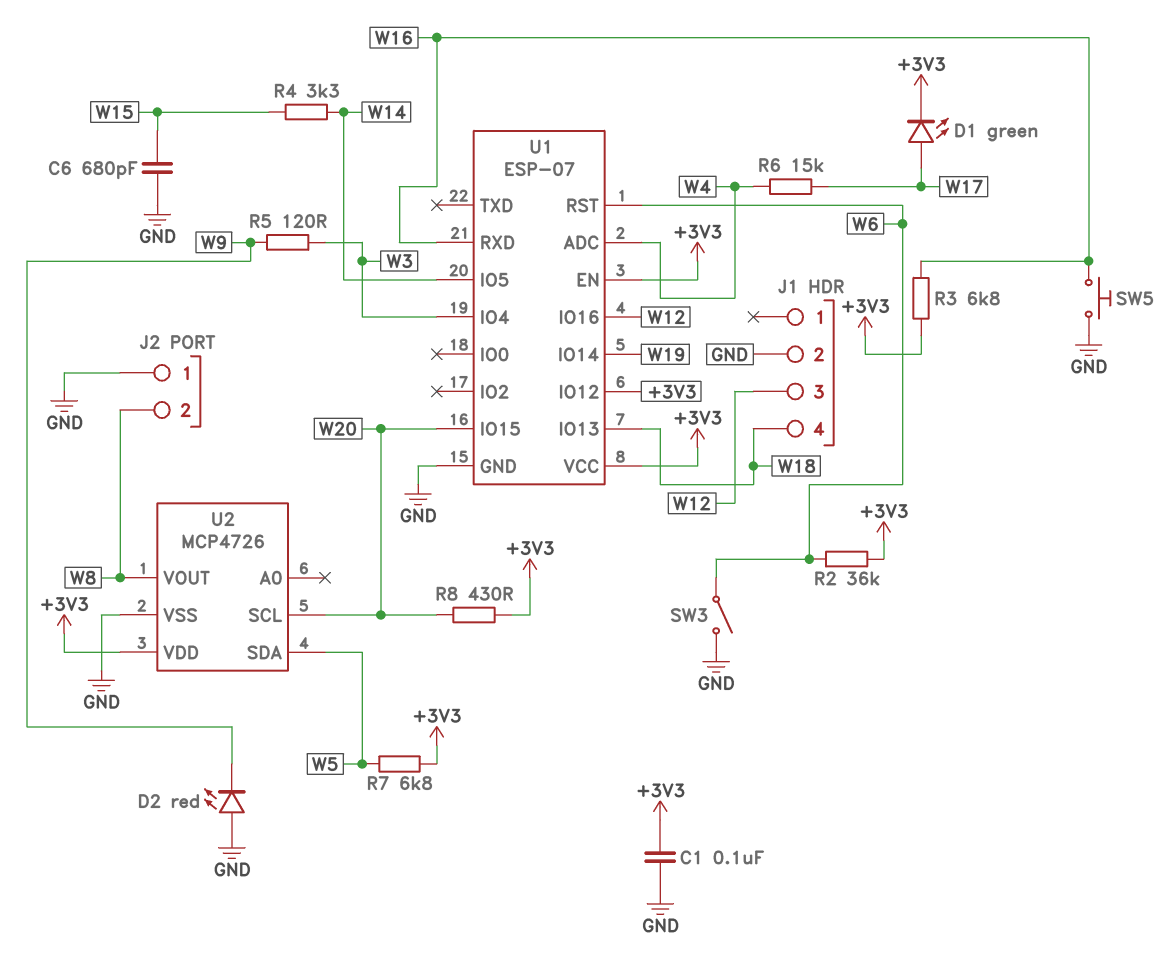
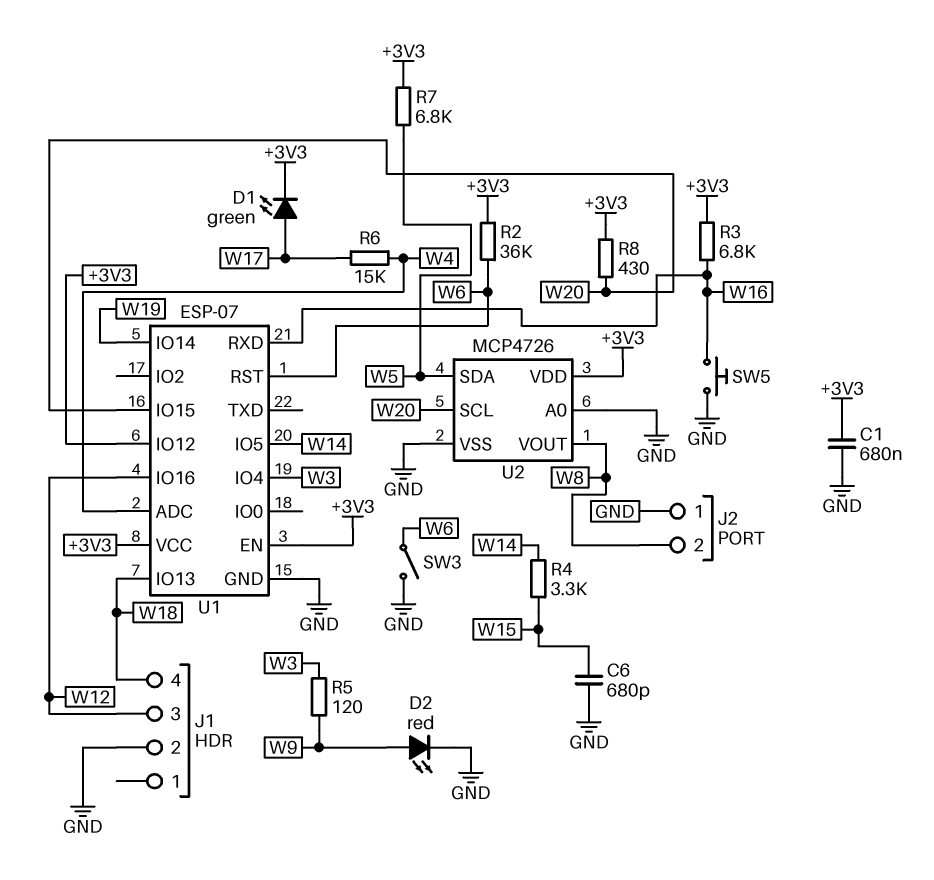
C1: 100nF (+3V3, GND) -> 680nF (+3V3, GND)
D2: LED red (A GND, K W9) -> LED red (A W9, K GND)
U2 pin A0: none -> GND

